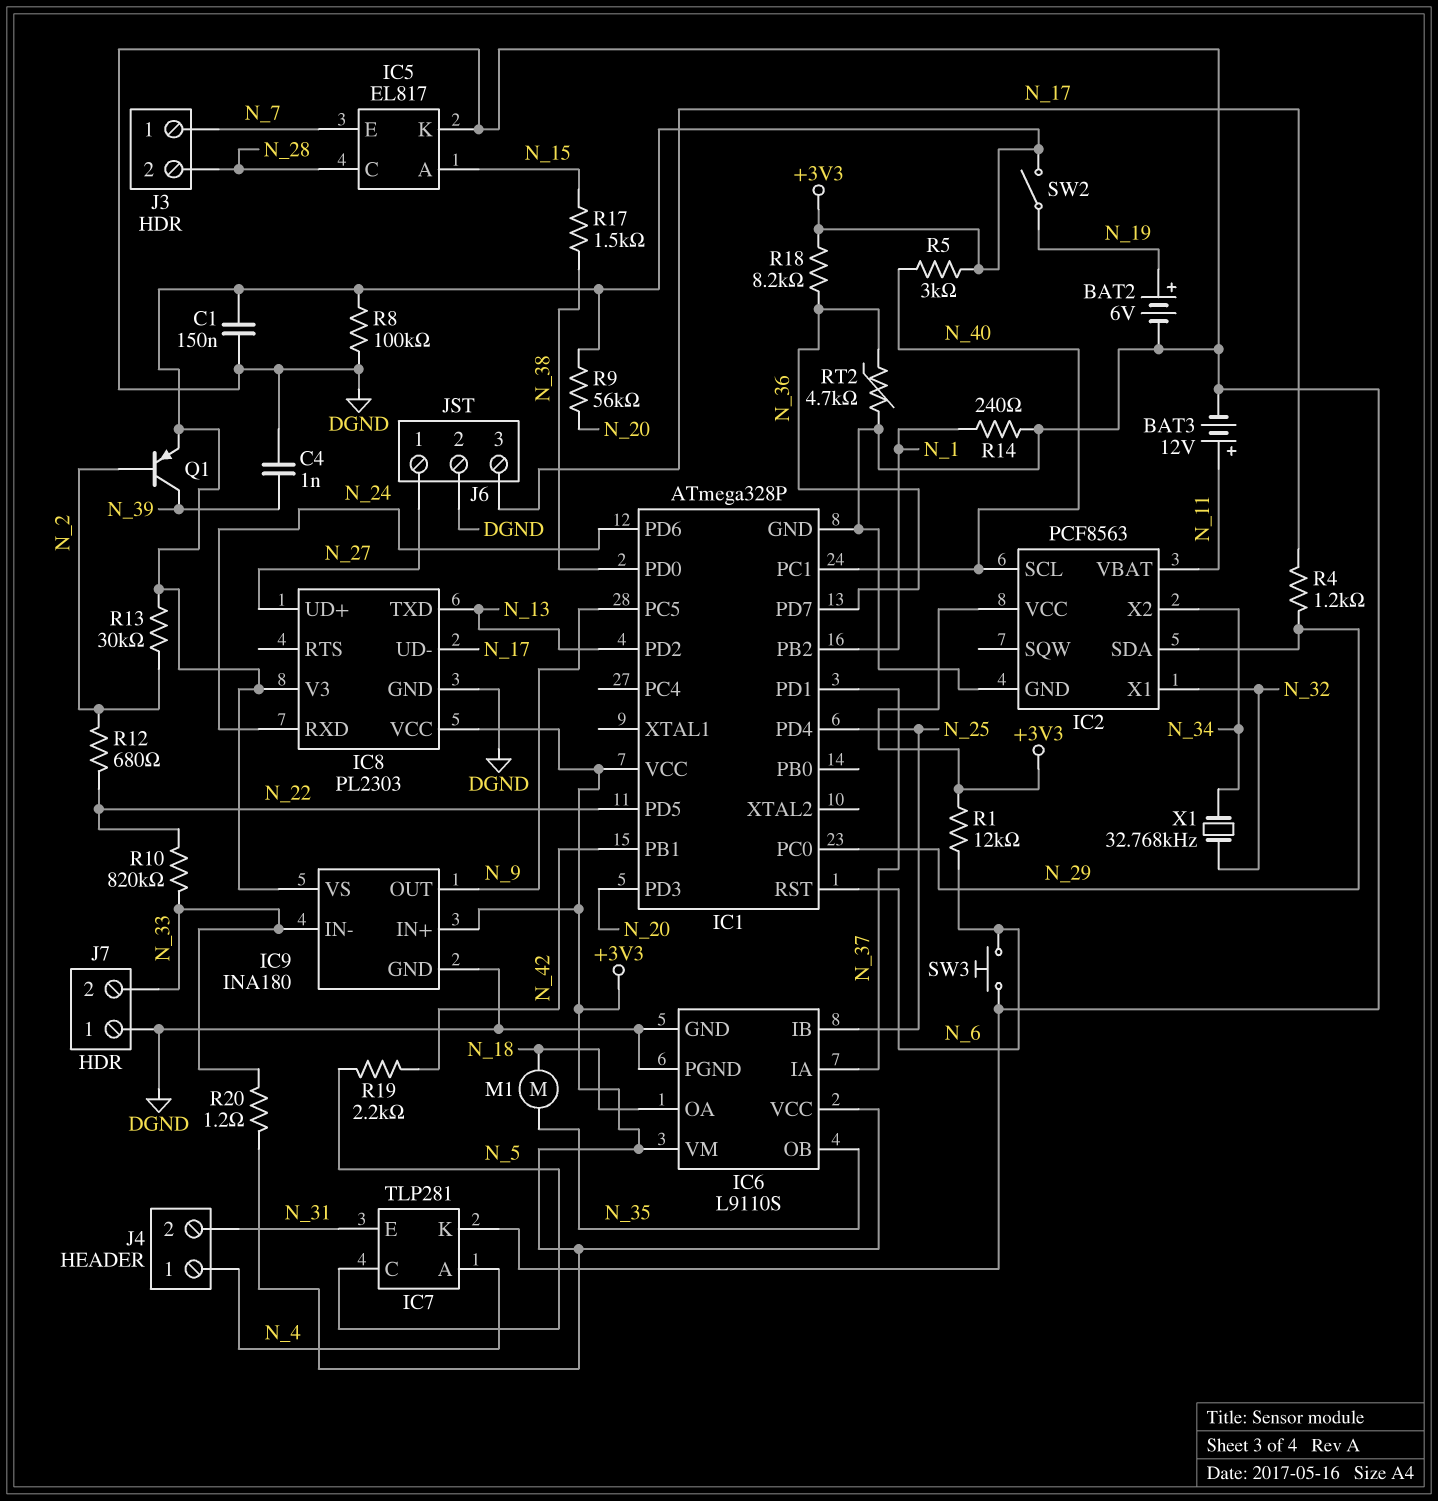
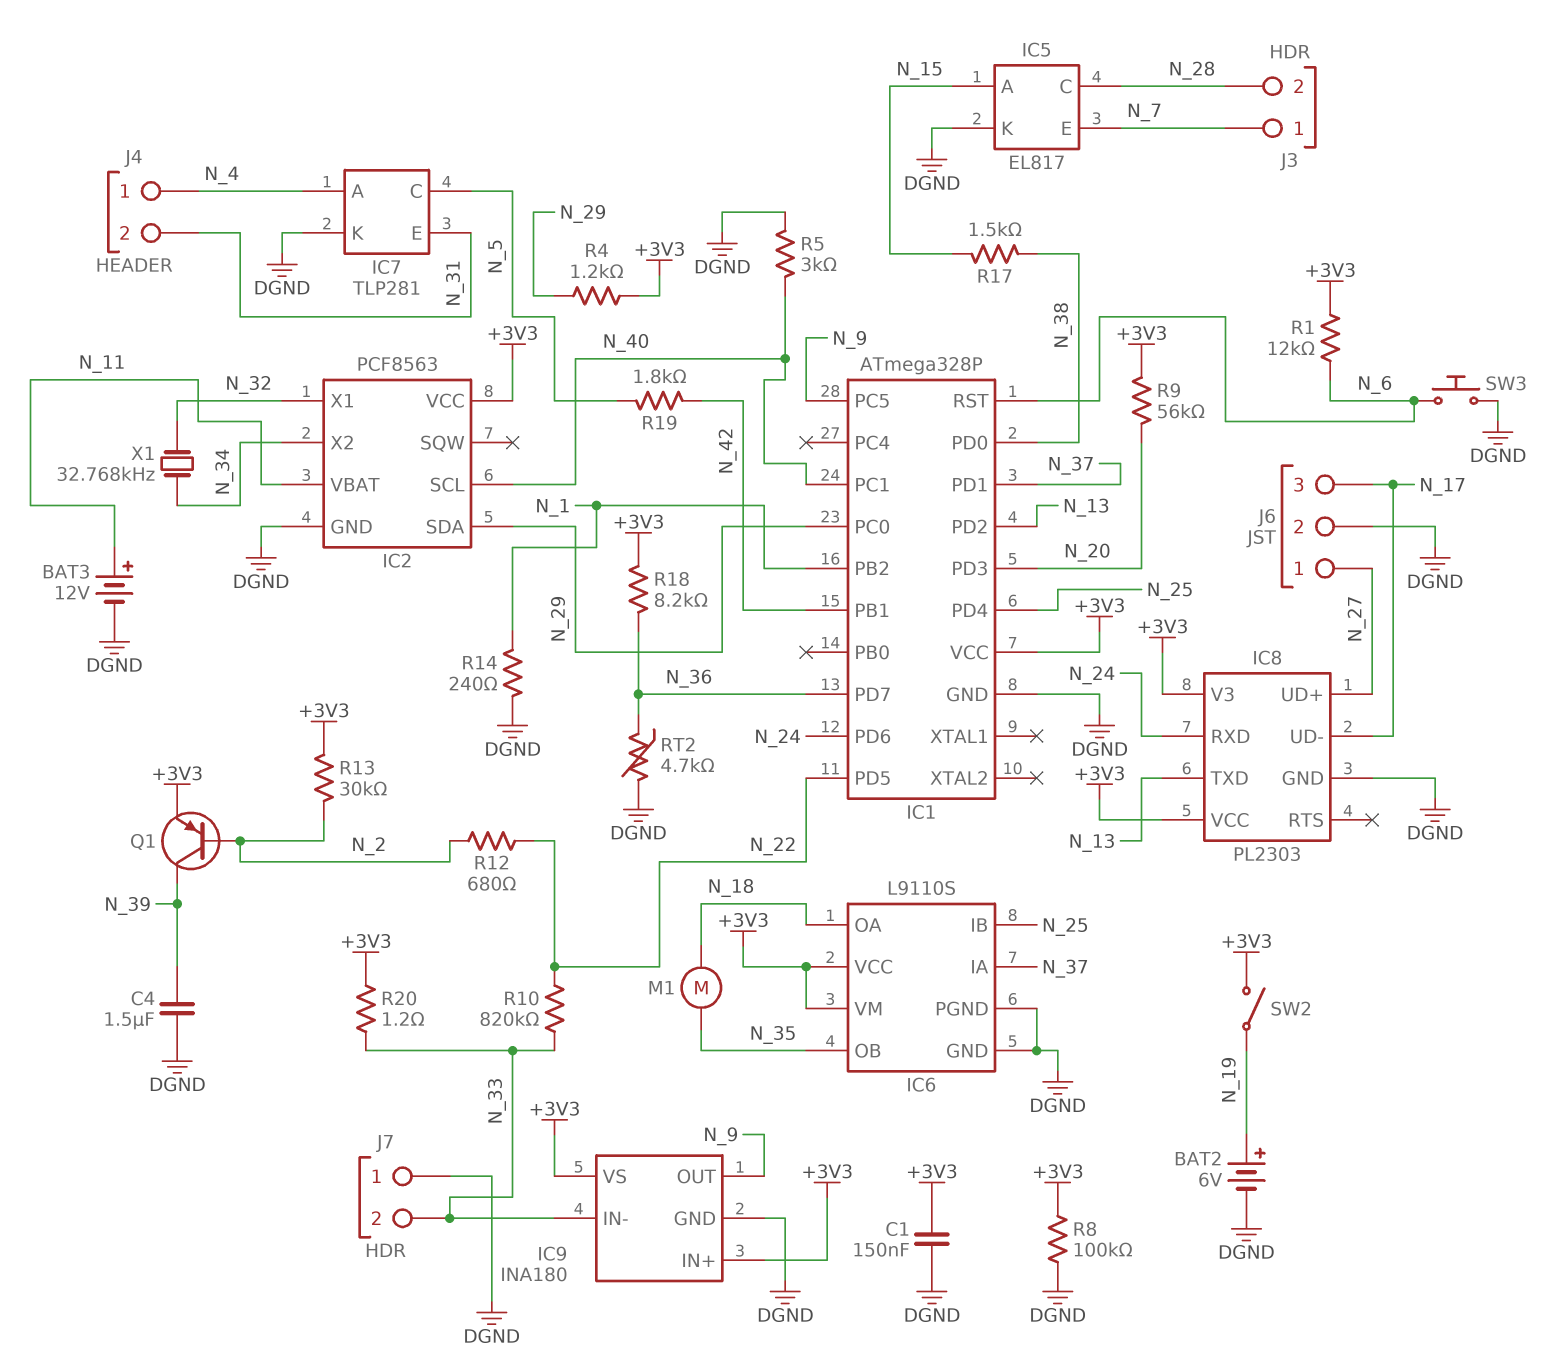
C4: 1nF (DGND, N_39) -> 1.5uF (DGND, N_39)
R4: 1.2k (N_17, N_29) -> 1.2k (+3V3, N_29)
R5: 3k (+3V3, N_40) -> 3k (DGND, N_40)
R19: 2.2k (N_5, N_42) -> 1.8k (N_5, N_42)

